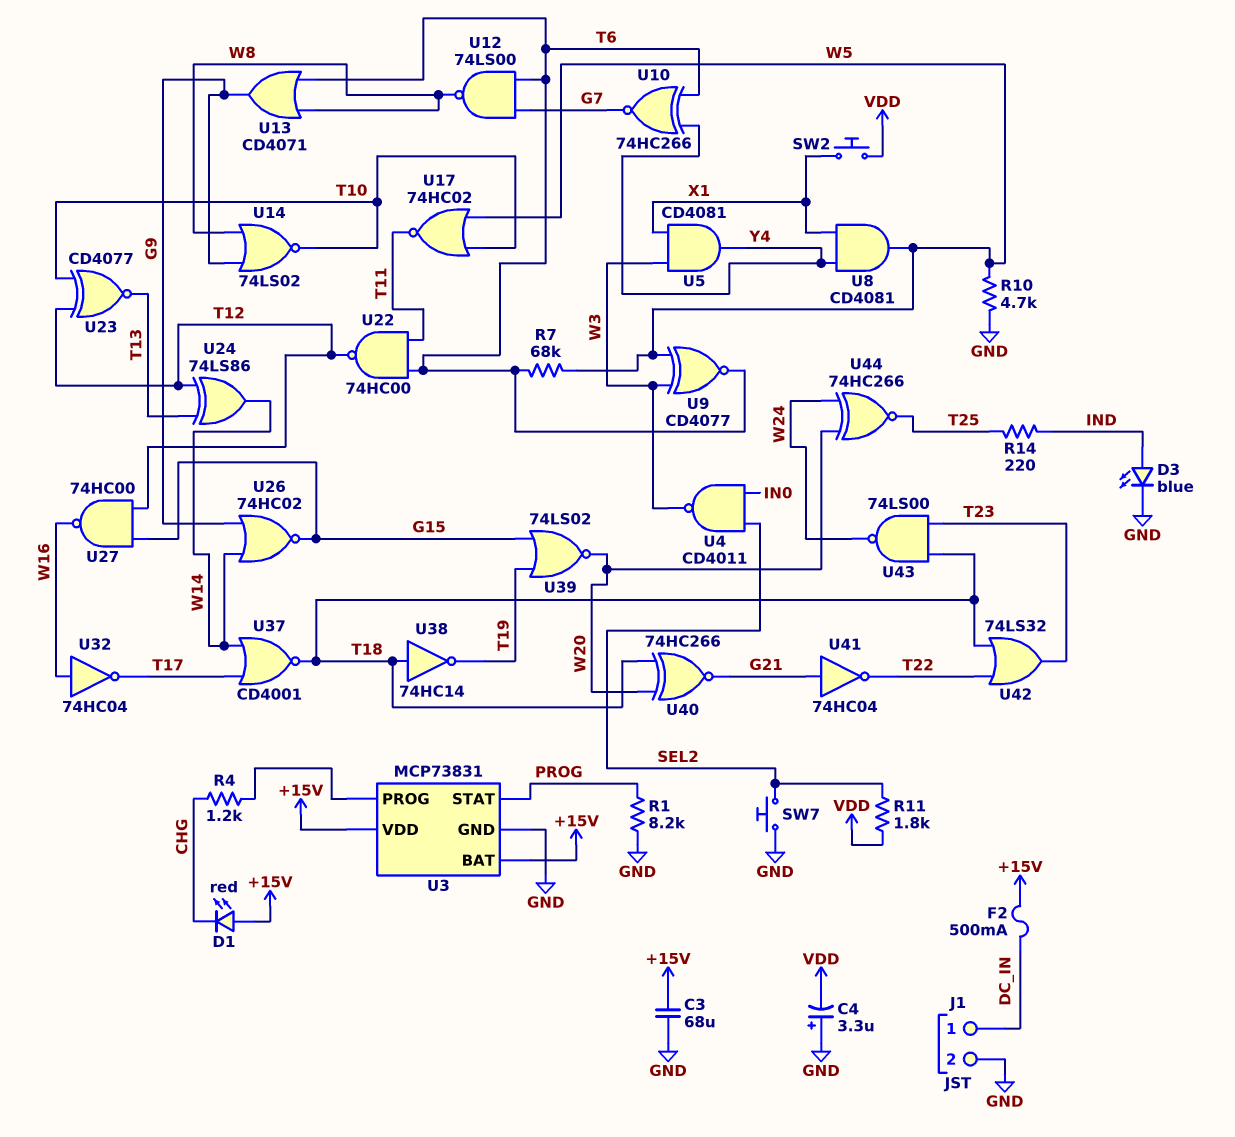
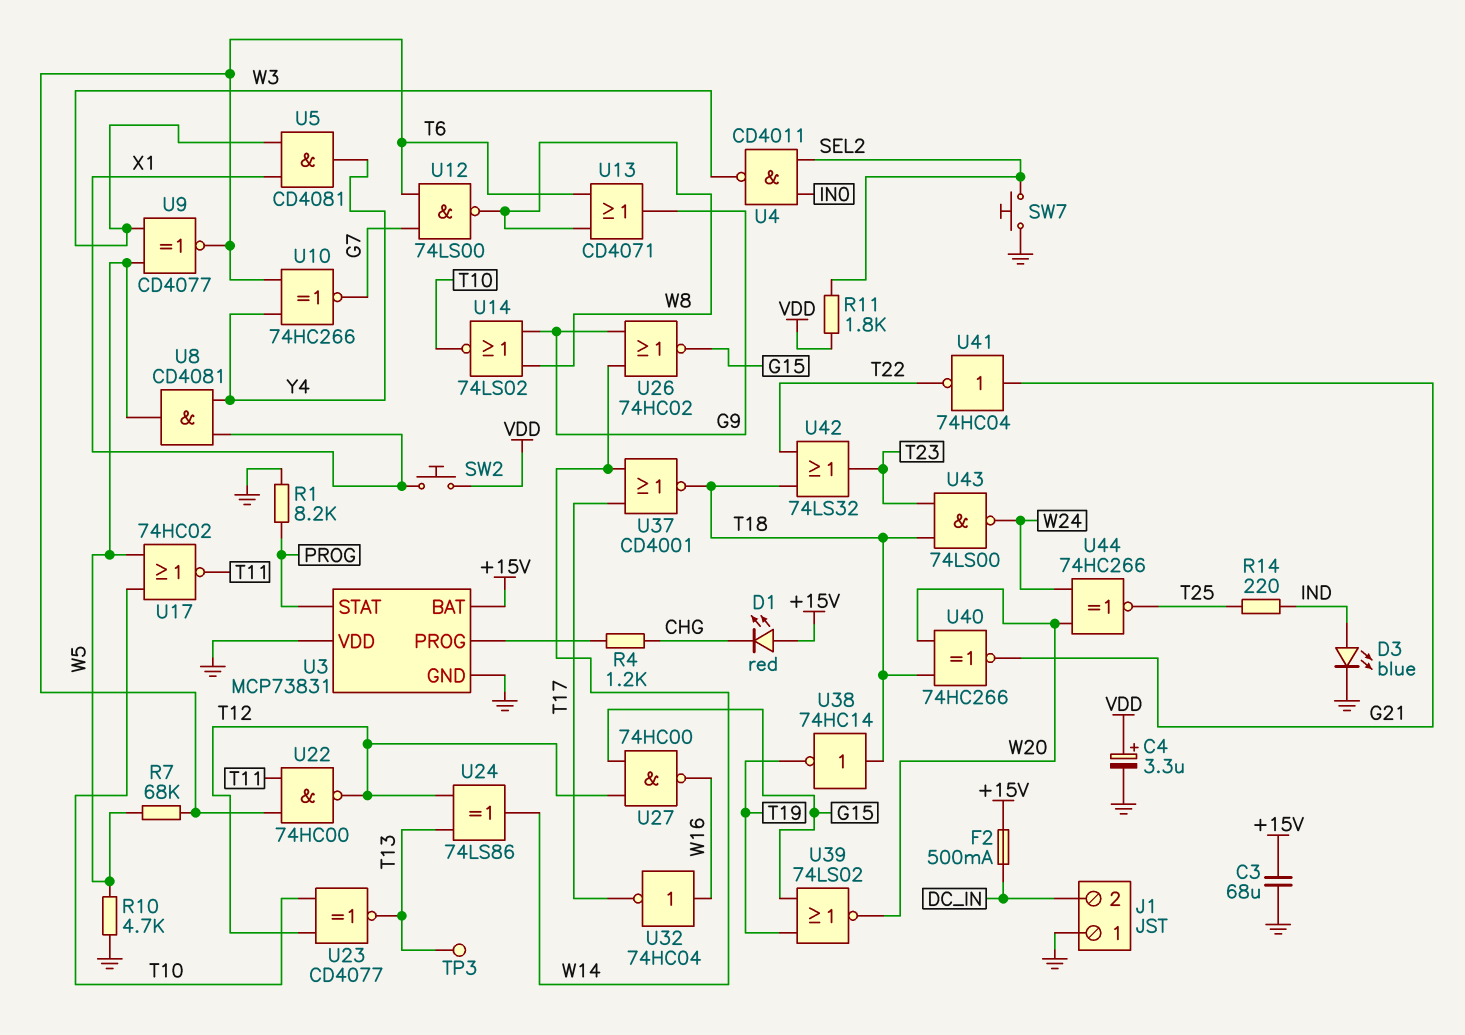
C4: 3.3uF (plus GND, minus VDD) -> 3.3uF (plus VDD, minus GND)
J1 pin 1: DC_IN -> GND
J1 pin 2: GND -> DC_IN
TP3: none -> test point (T13)
U3 pin VDD: +15V -> GND

